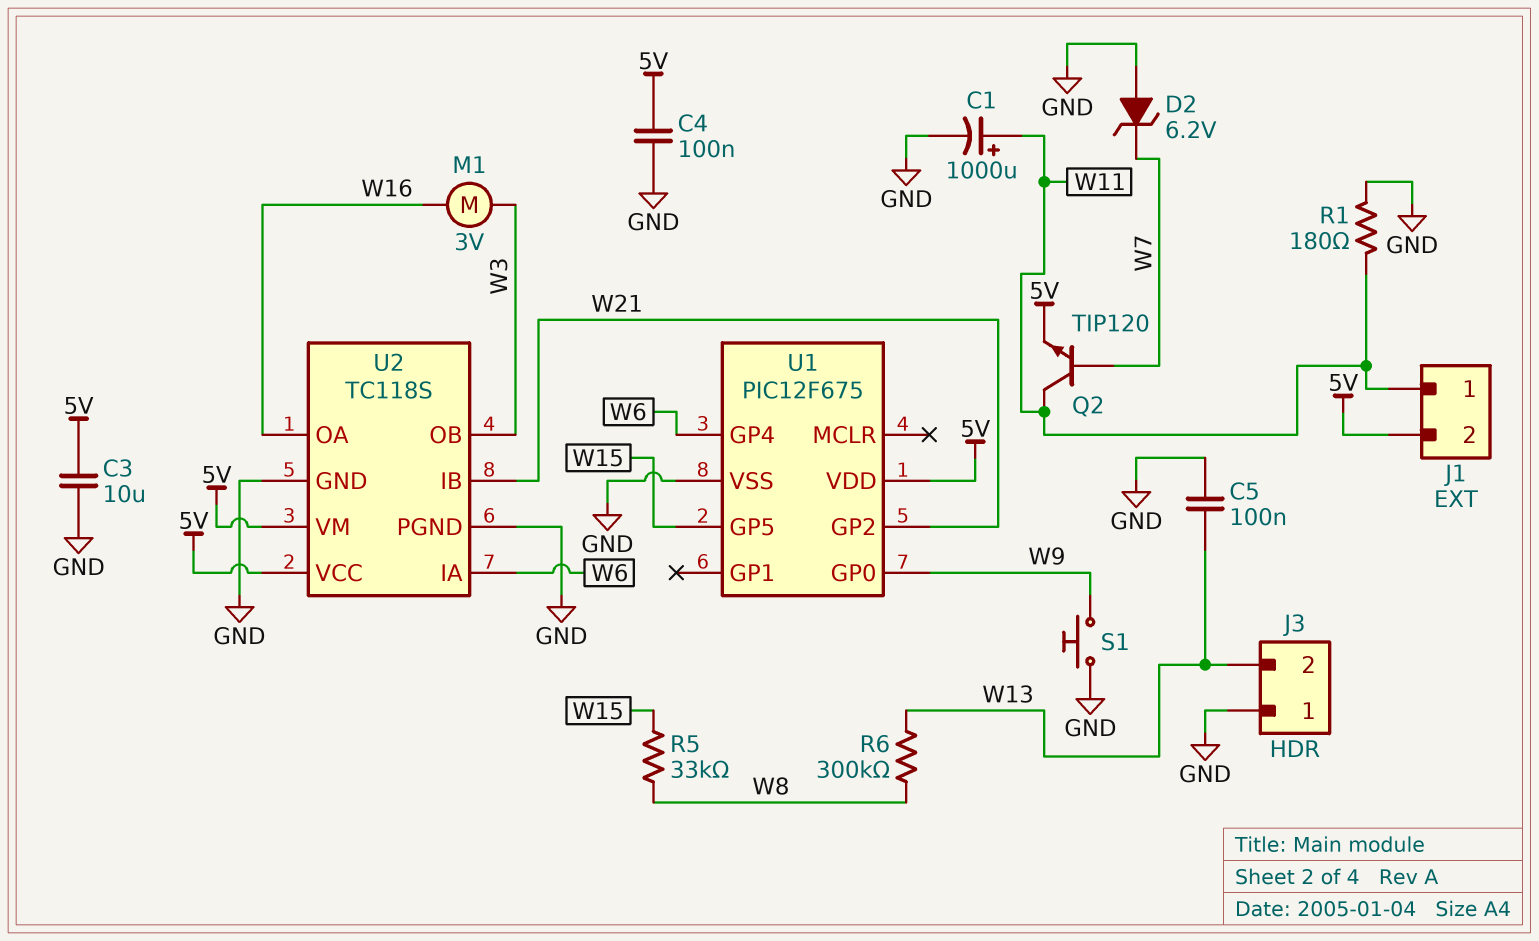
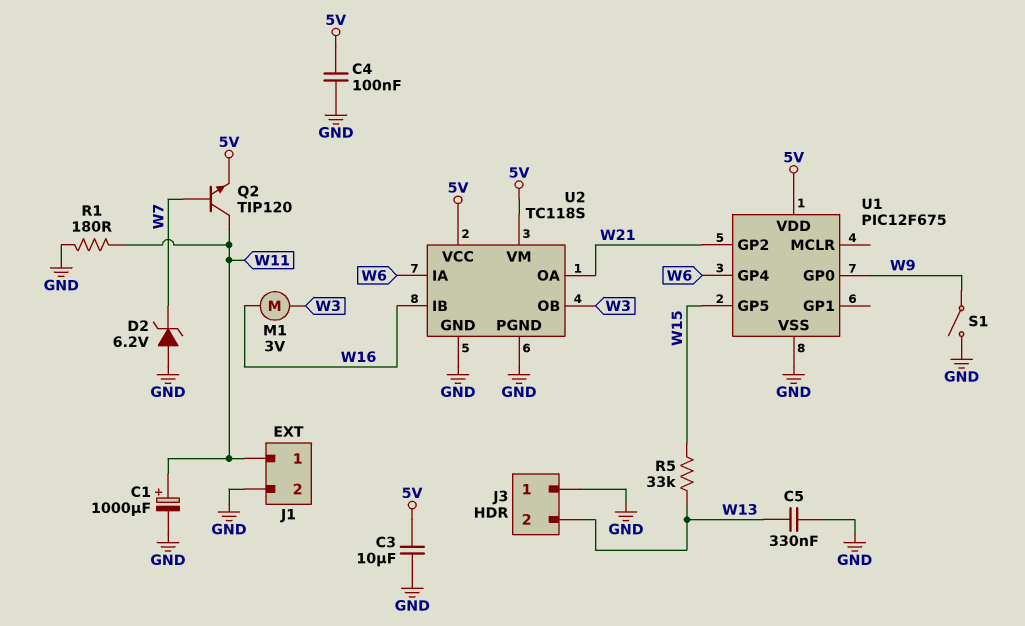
C5: 100nF (GND, W13) -> 330nF (GND, W13)
J1 pin 2: 5V -> GND
R5: 33k (W8, W15) -> 33k (W13, W15)
R6: 300k (W8, W13) -> none
S1: button (GND, W9) -> switch (GND, W9)
U2 pin IB: W21 -> W16
U2 pin OA: W16 -> W21

